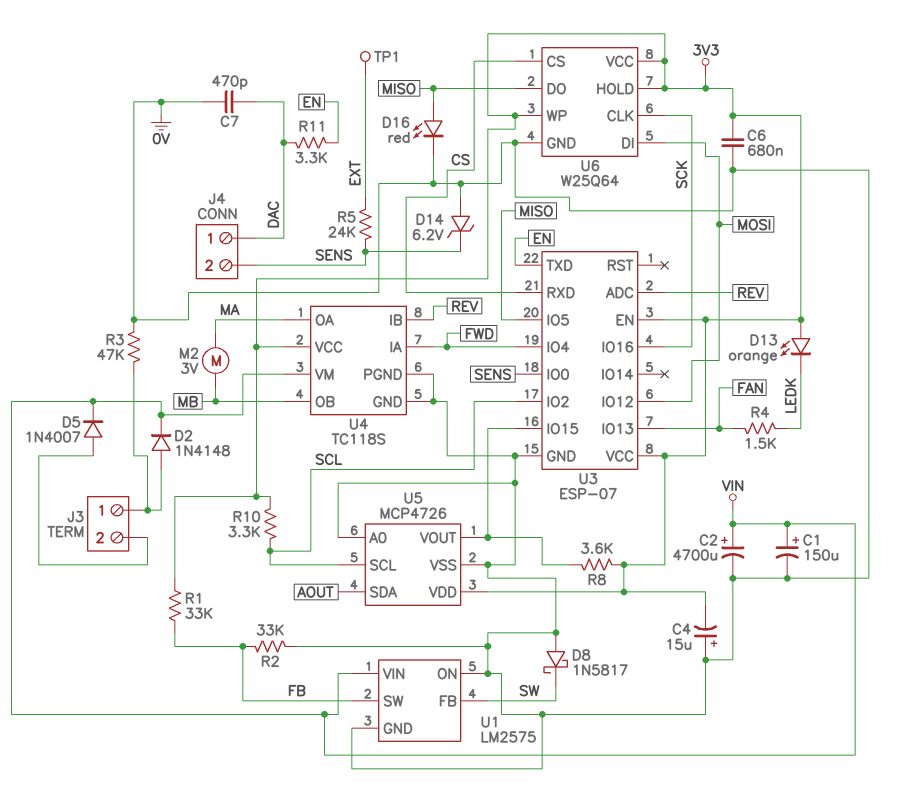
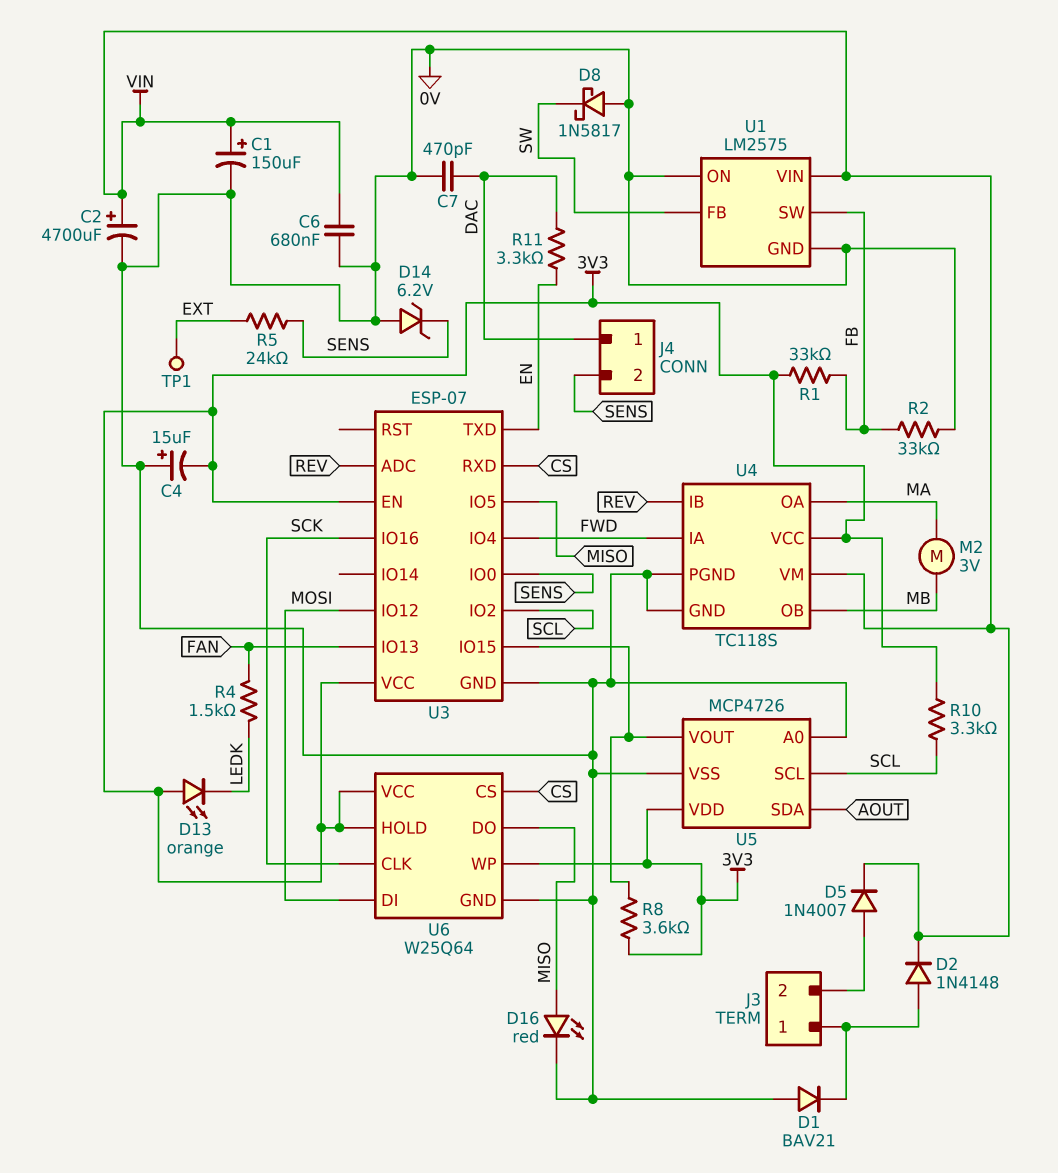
C6: 680nF (0V, 3V3) -> 680nF (0V, VIN)
D1: none -> diode BAV21 (A 0V, K J3/1)
R3: 47k (0V, J3/1) -> none

